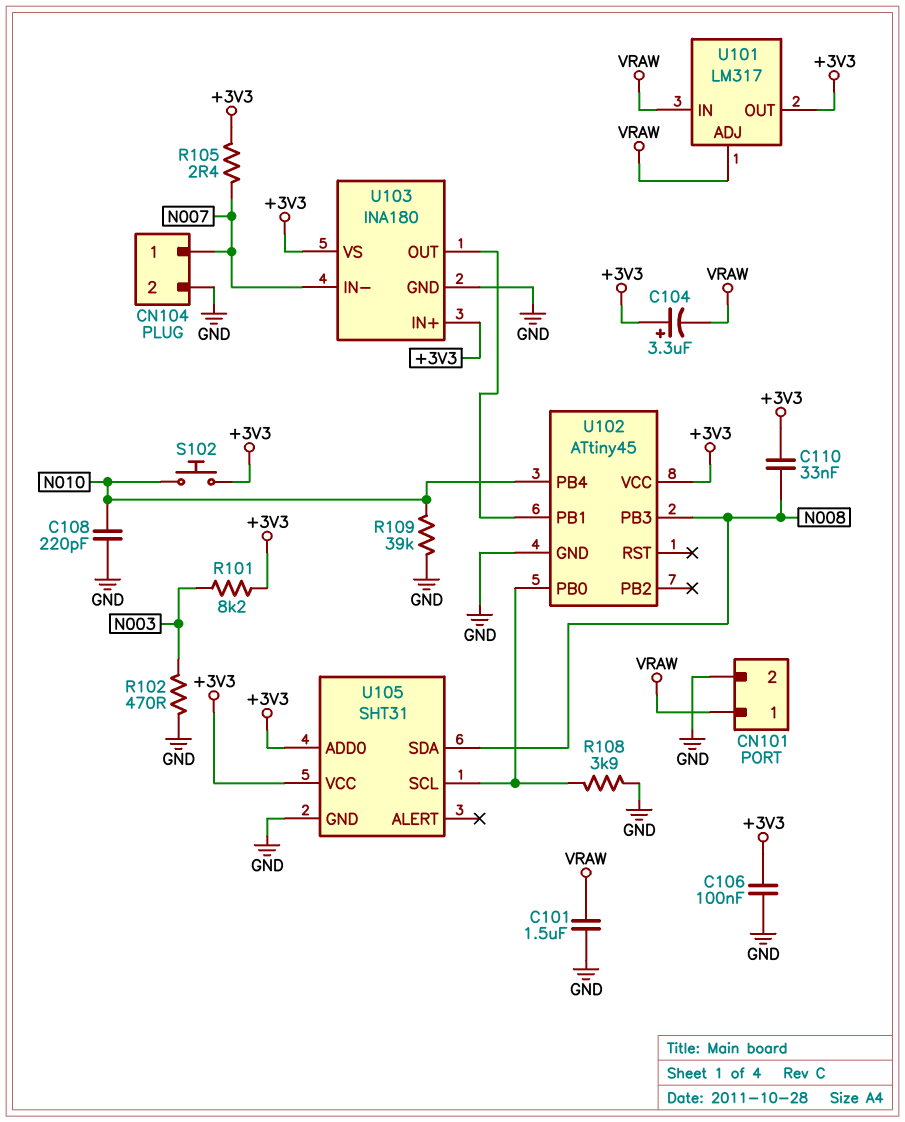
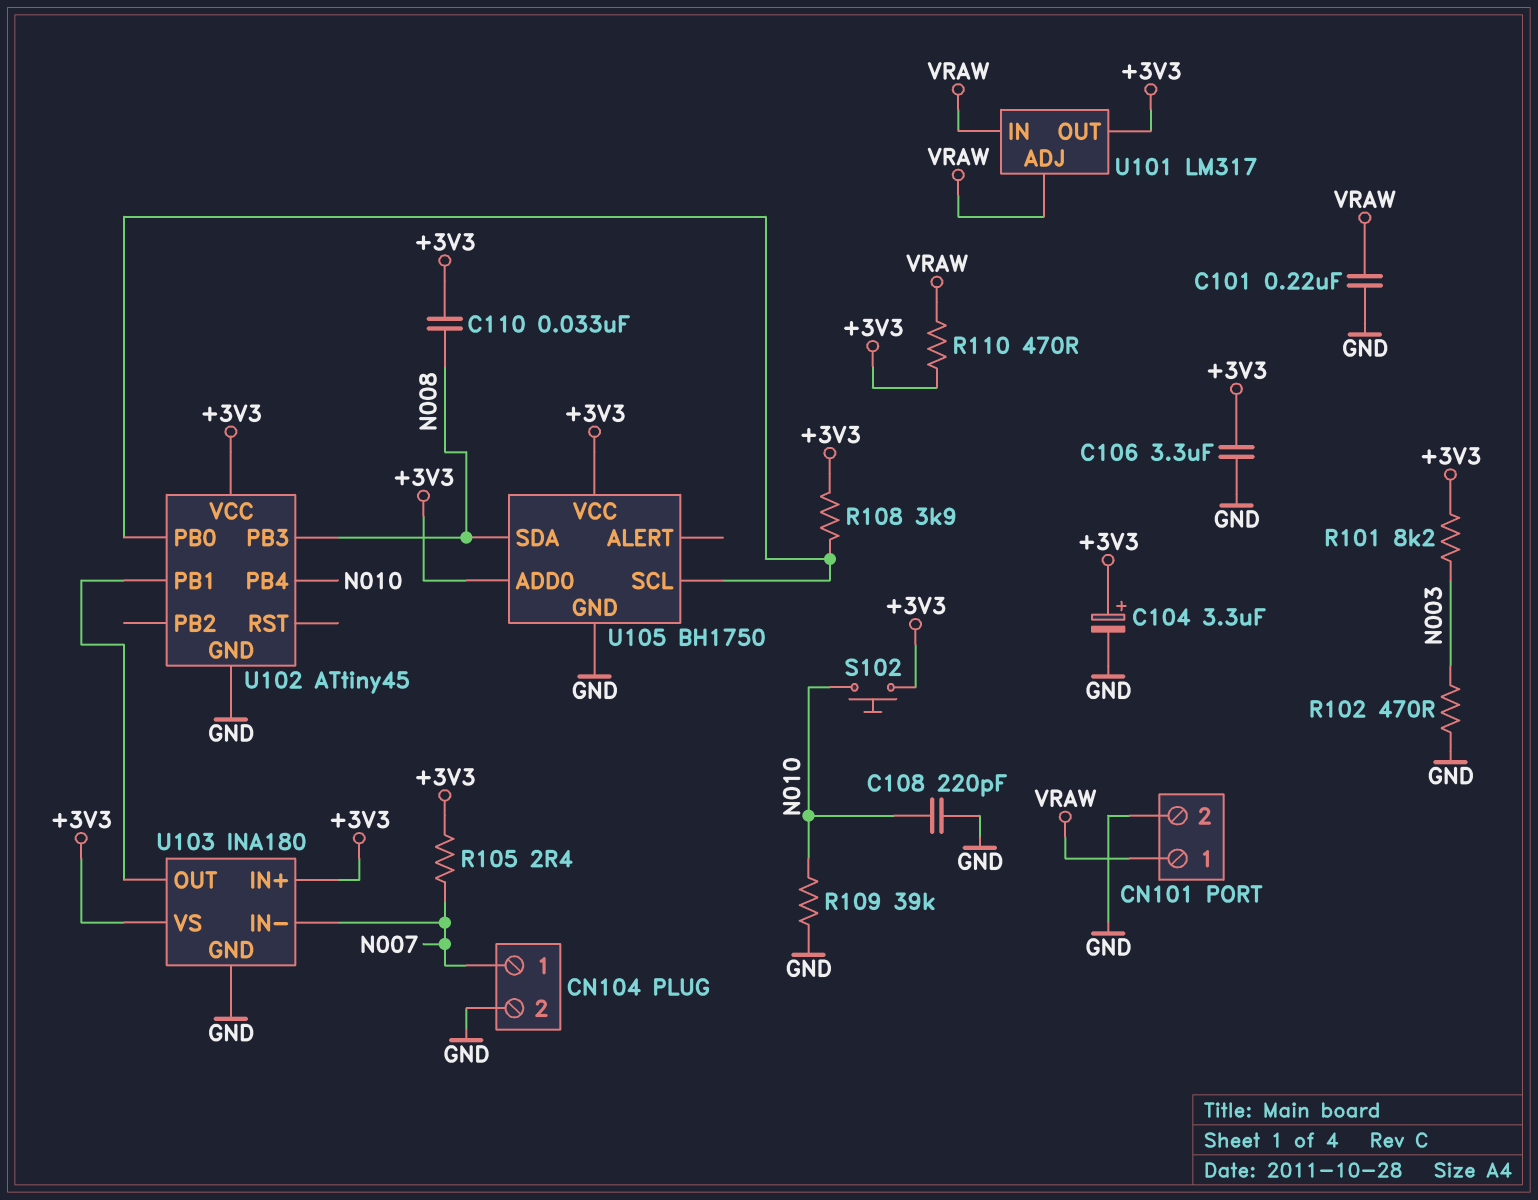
C101: 1.5uF (GND, VRAW) -> 220nF (GND, VRAW)
C104: 3.3uF (plus +3V3, minus VRAW) -> 3.3uF (plus +3V3, minus GND)
C106: 100nF (+3V3, GND) -> 3.3uF (+3V3, GND)
R108: 3.9k (GND, U102/PB0) -> 3.9k (+3V3, U102/PB0)
R110: none -> 470 (+3V3, VRAW)
U105: SHT31 -> BH1750

